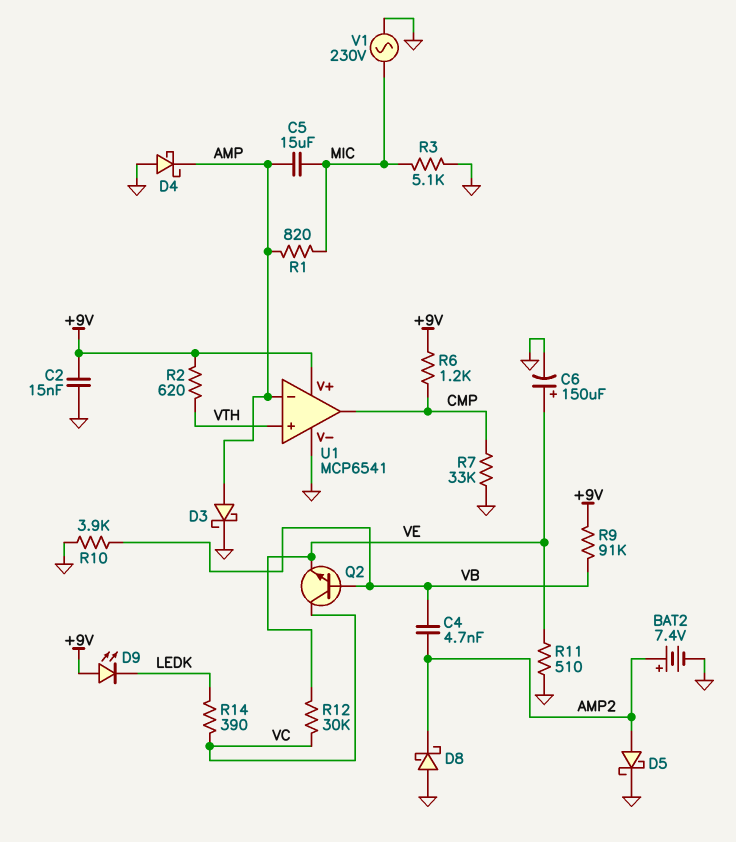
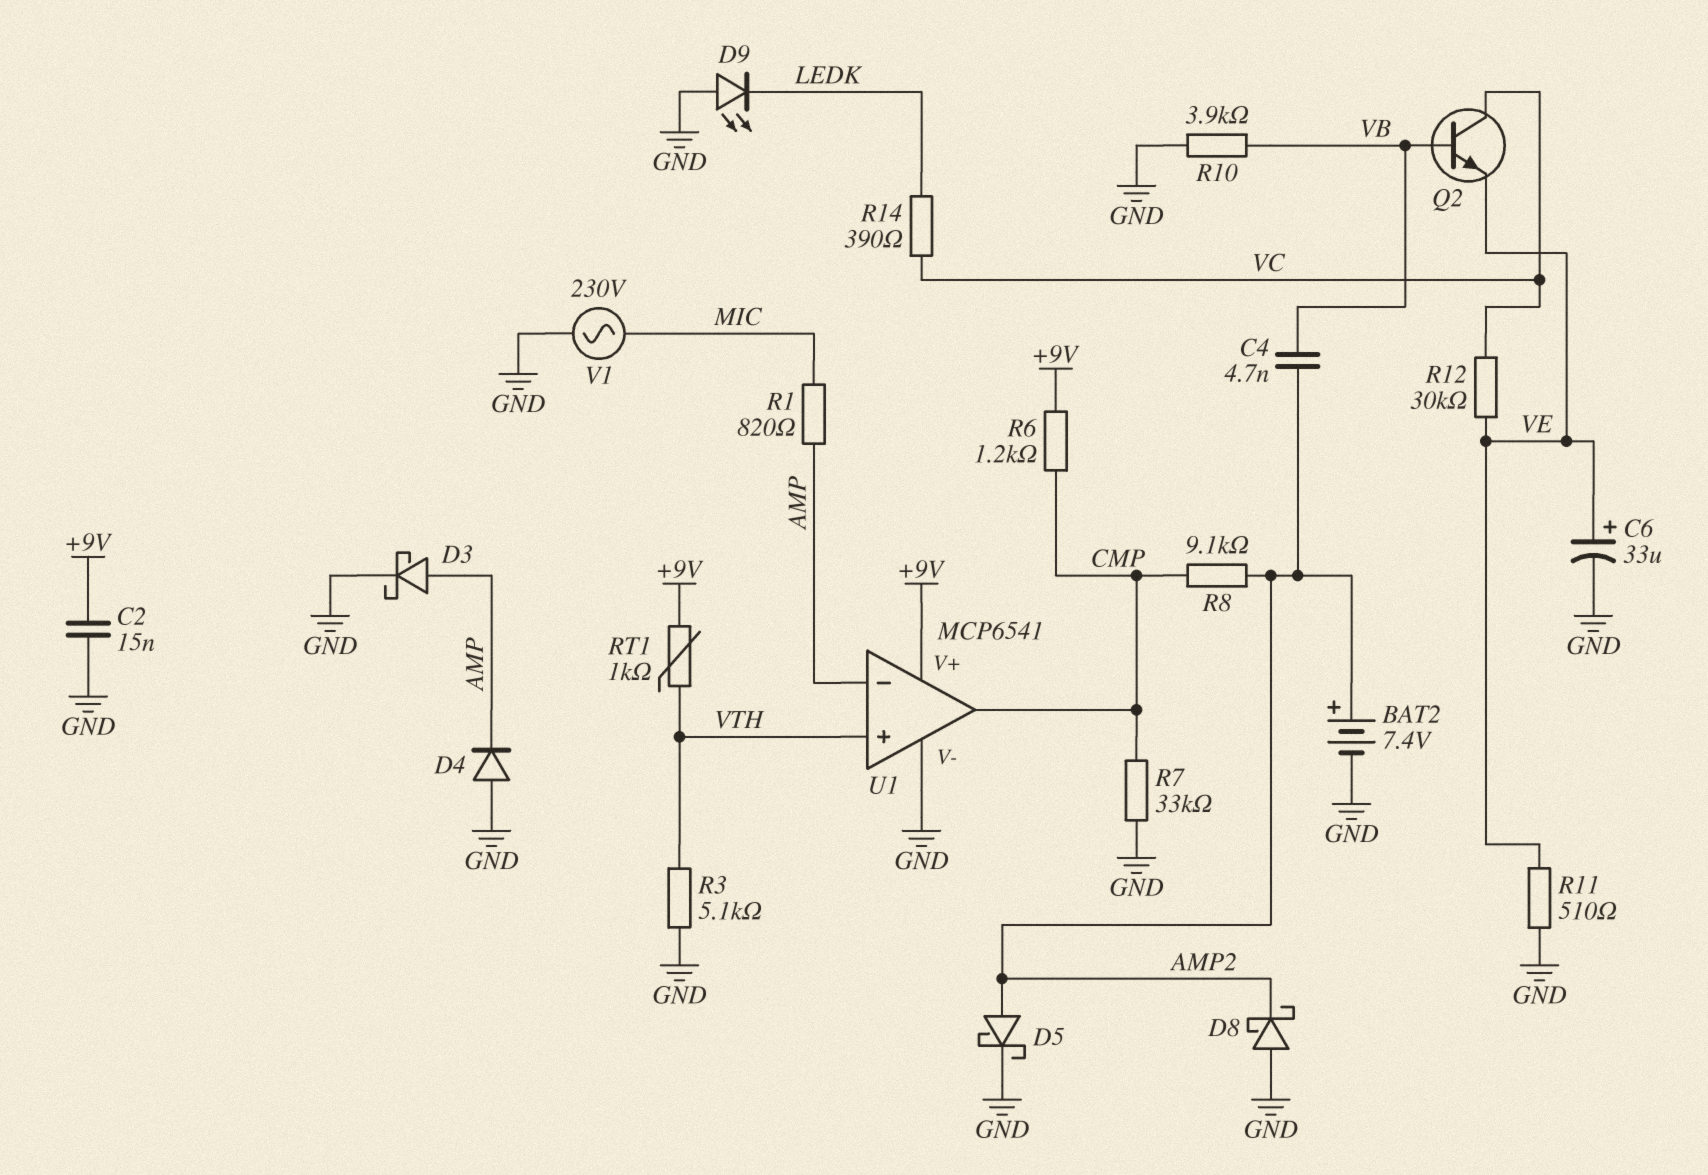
C5: 15uF (AMP, MIC) -> none
C6: 150uF (plus VE, minus GND) -> 33uF (plus VE, minus GND)
D4: schottky (A GND, K AMP) -> diode (A GND, K AMP)
D9: LED (A +9V, K LEDK) -> LED (A GND, K LEDK)
R2: 620 (+9V, VTH) -> none
R3: 5.1k (GND, MIC) -> 5.1k (GND, VTH)
R8: none -> 9.1k (AMP2, CMP)
R9: 91k (+9V, VB) -> none
RT1: none -> 1k (+9V, VTH)

